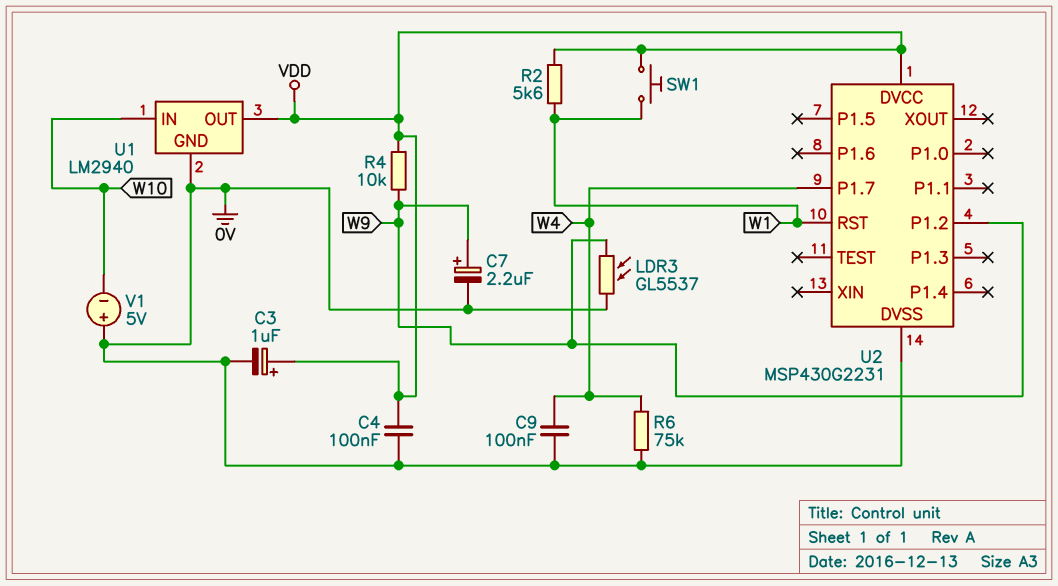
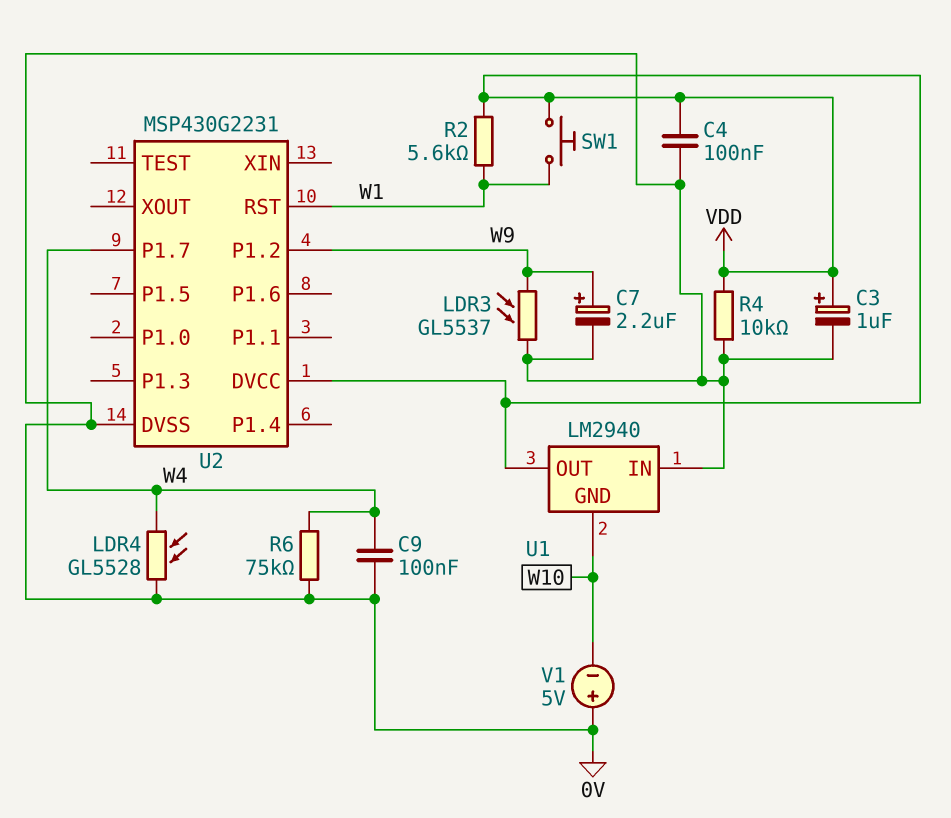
LDR4: none -> GL5528 (0V, W4)
R4: 10k (VDD, W9) -> 10k (0V, VDD)
U1 pin GND: 0V -> W10
U1 pin IN: W10 -> 0V

